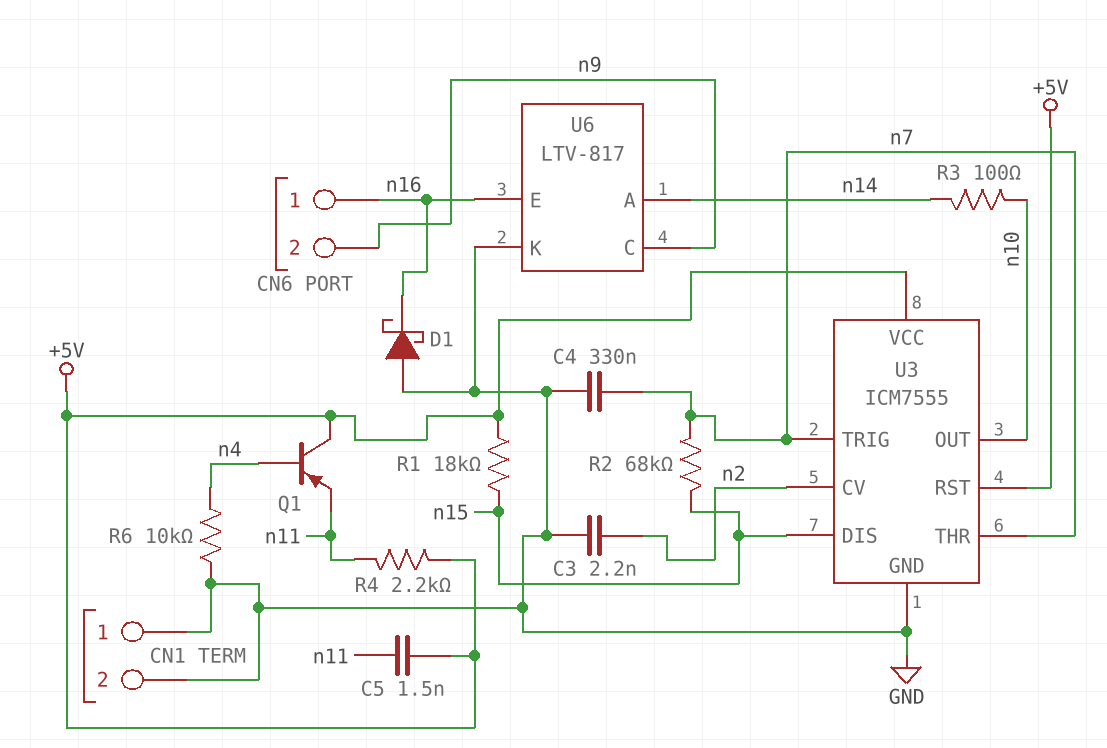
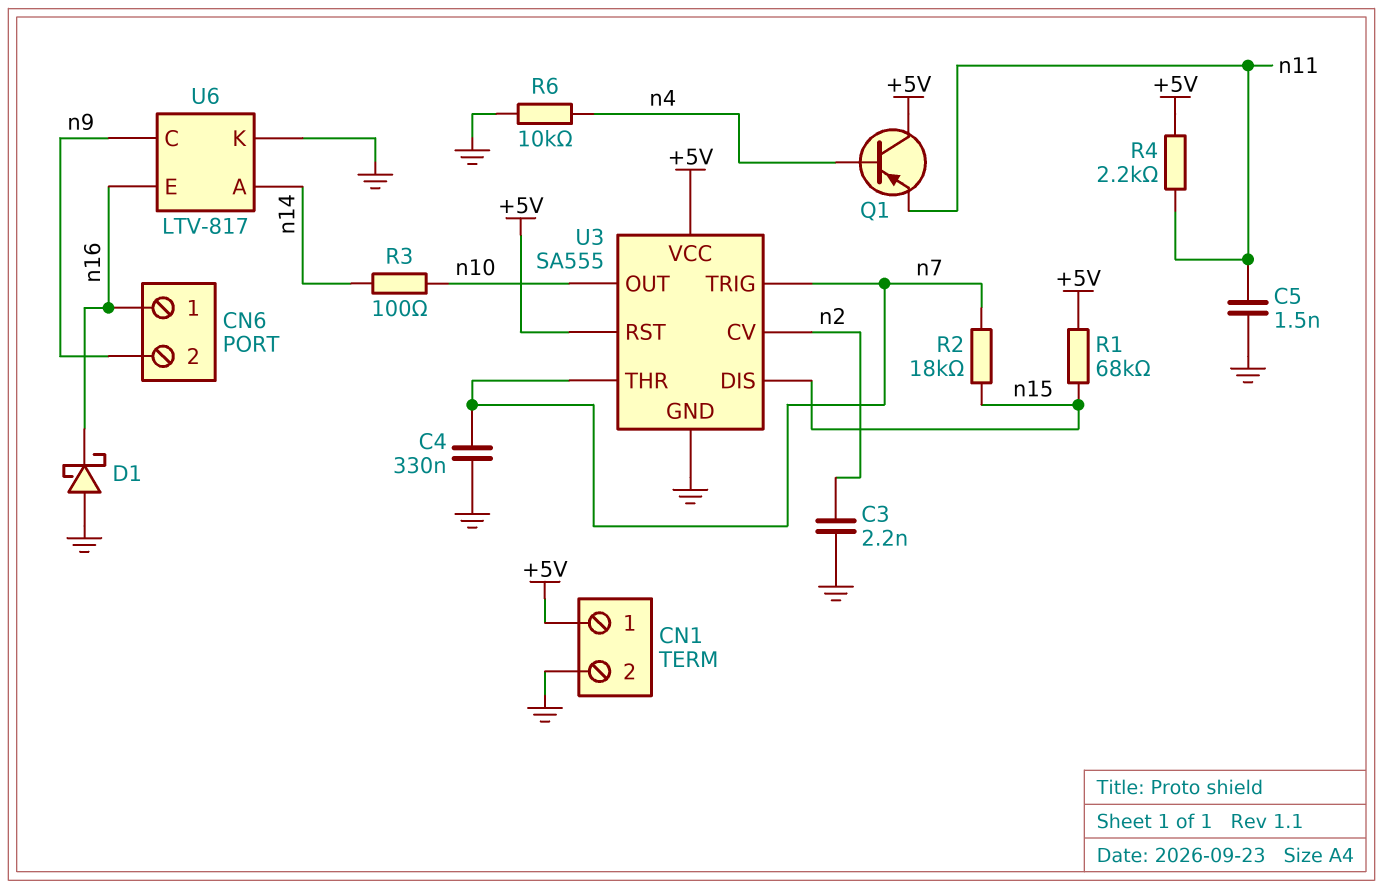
C5: 1.5nF (+5V, n11) -> 1.5nF (GND, n11)
CN1 pin 1: GND -> +5V
R1: 18k (+5V, n15) -> 68k (+5V, n15)
R2: 68k (n7, n15) -> 18k (n7, n15)
U3: ICM7555 -> SA555

